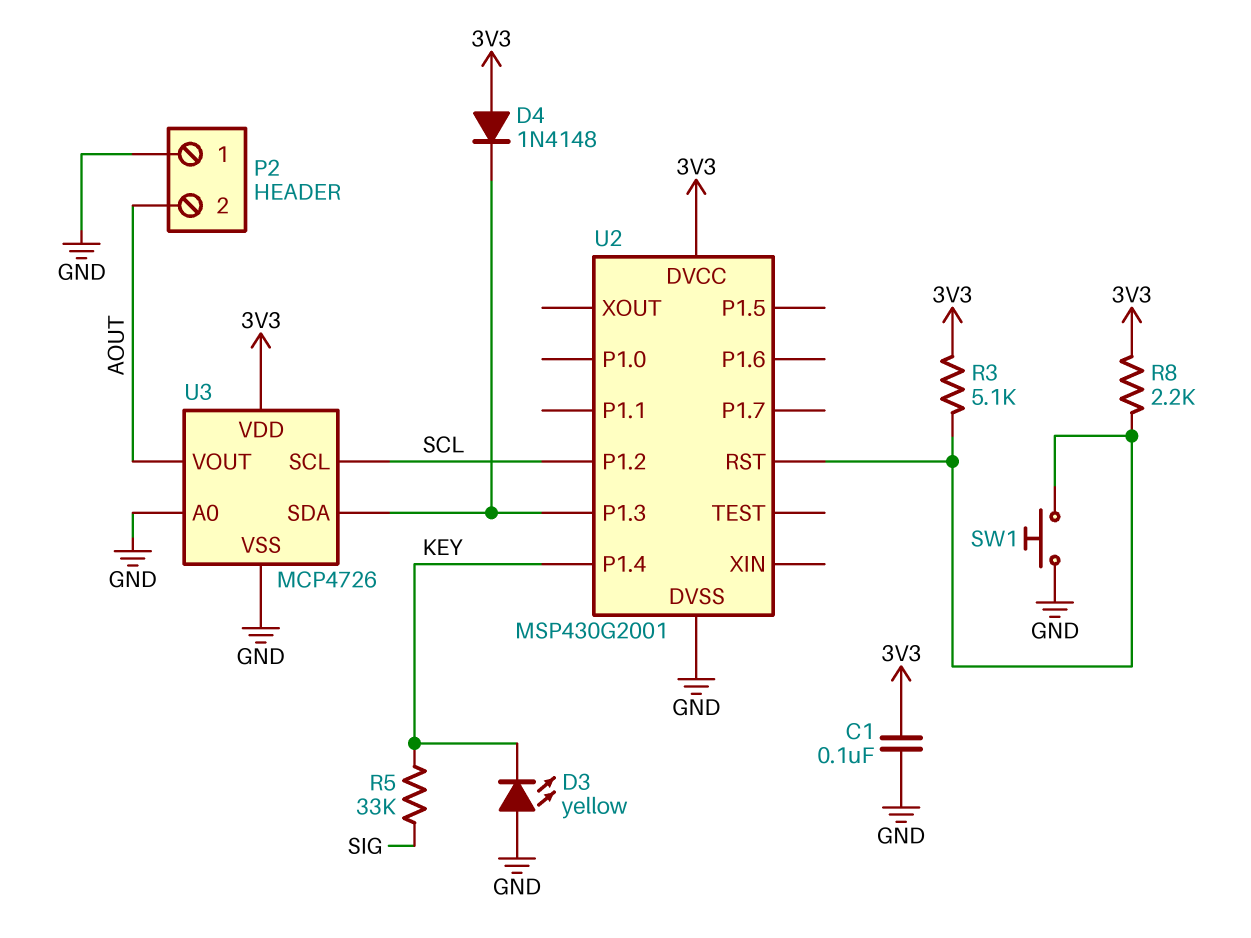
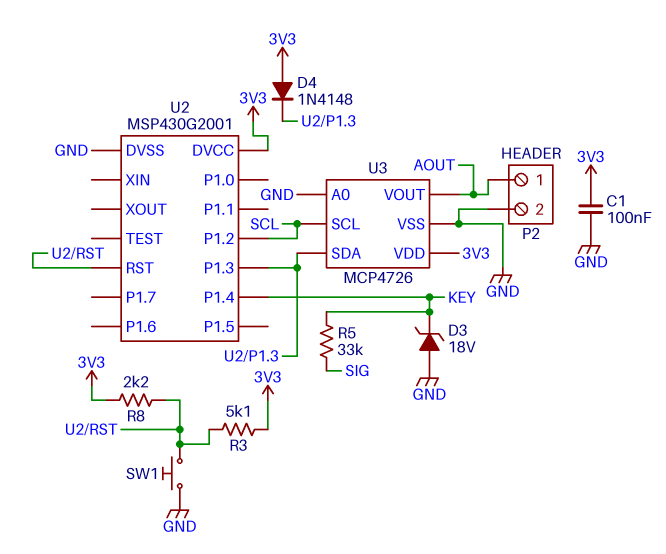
D3: LED yellow (A GND, K KEY) -> zener 18V (A GND, K KEY)
P2 pin 1: GND -> AOUT
P2 pin 2: AOUT -> GND

